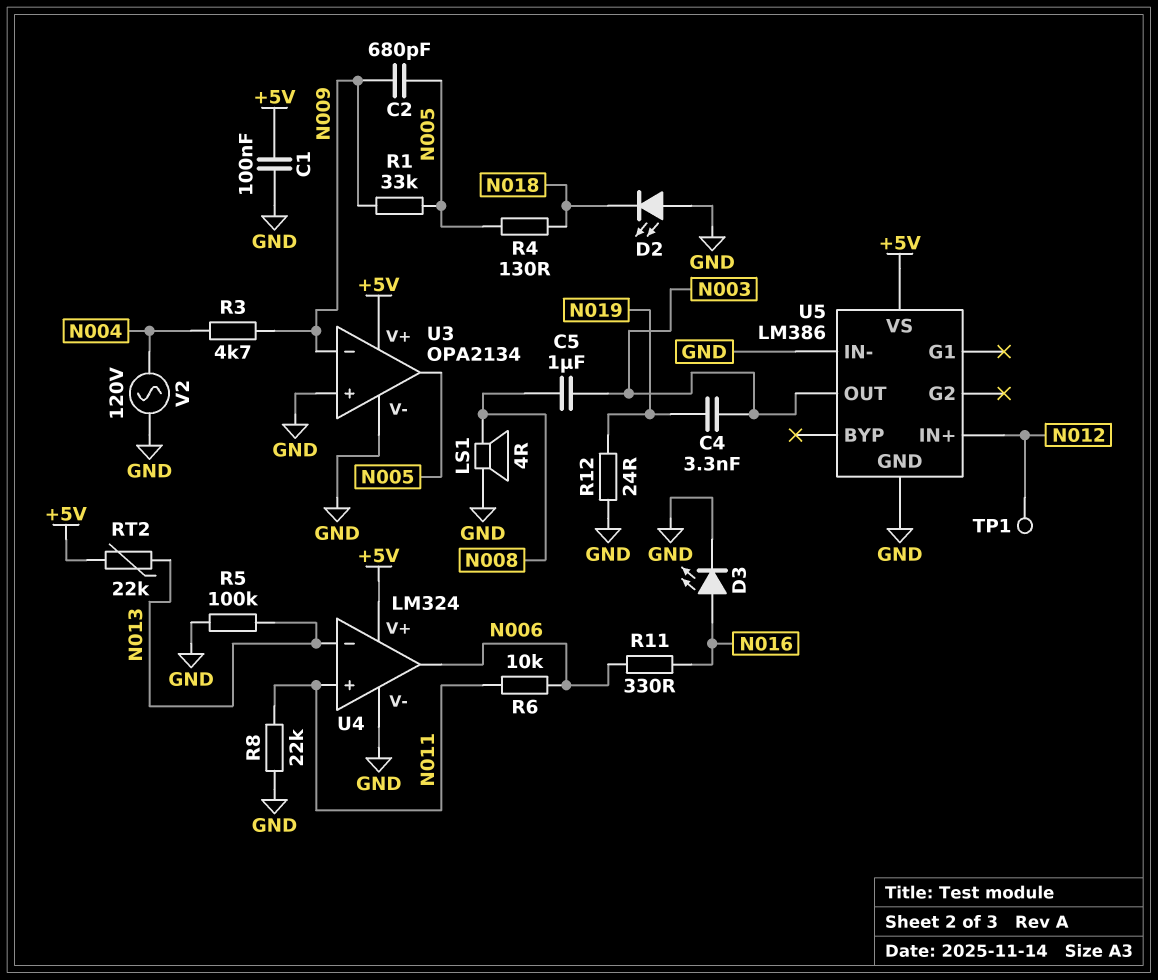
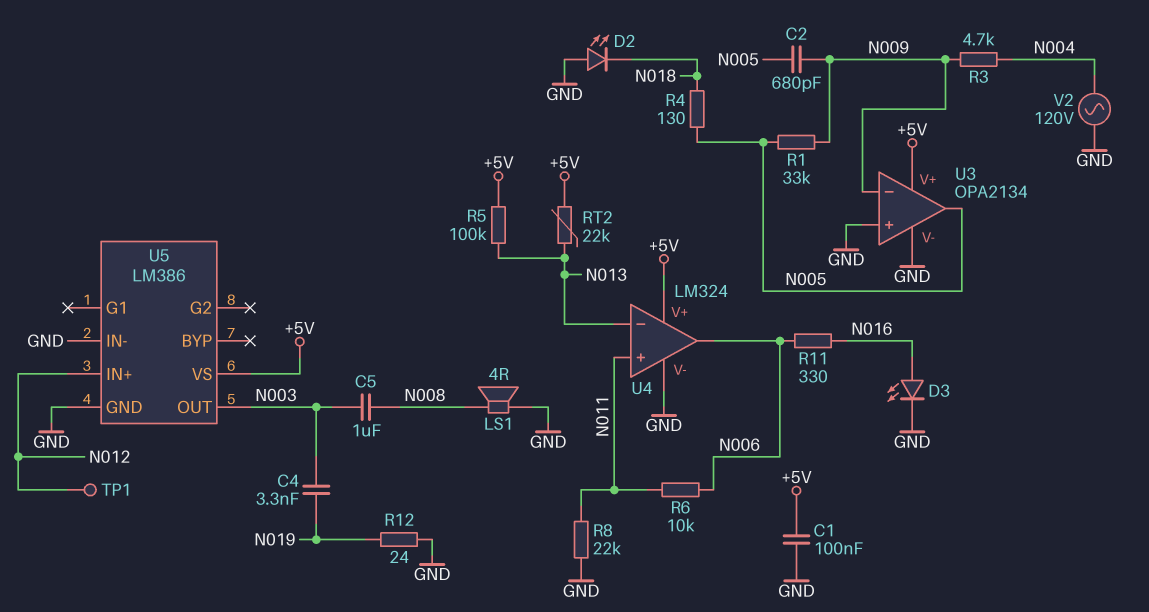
R5: 100k (GND, N013) -> 100k (+5V, N013)

